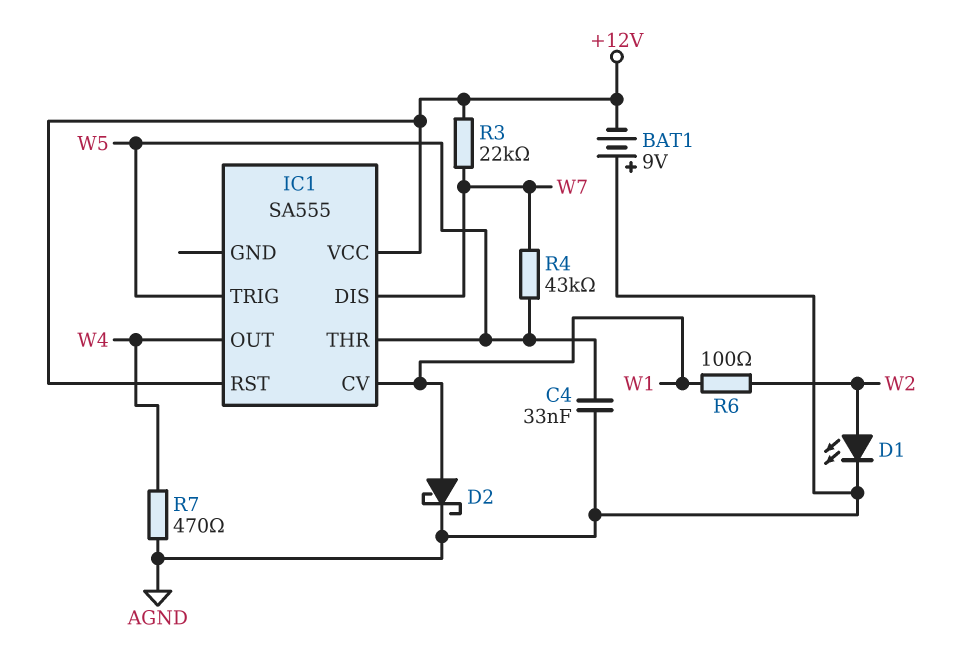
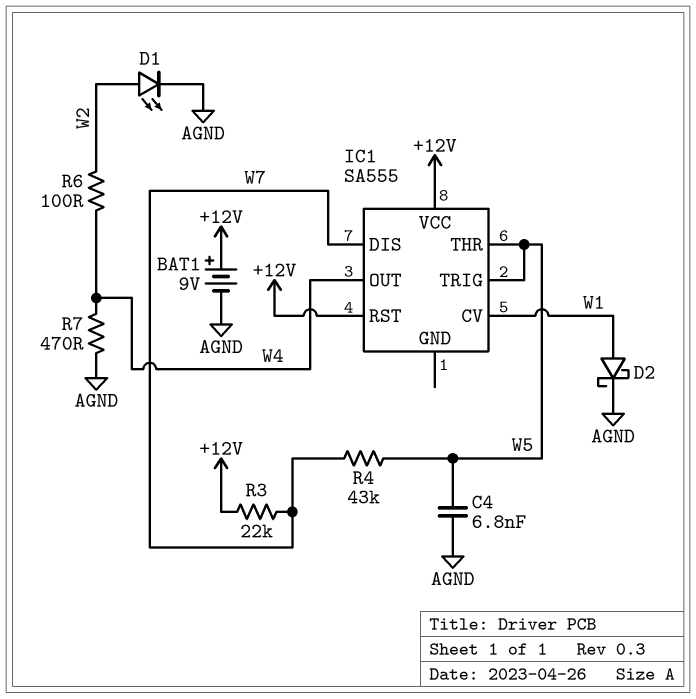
BAT1: 9V (plus AGND, minus +12V) -> 9V (plus +12V, minus AGND)
C4: 33nF (AGND, W5) -> 6.8nF (AGND, W5)
R6: 100 (W1, W2) -> 100 (W2, W4)

